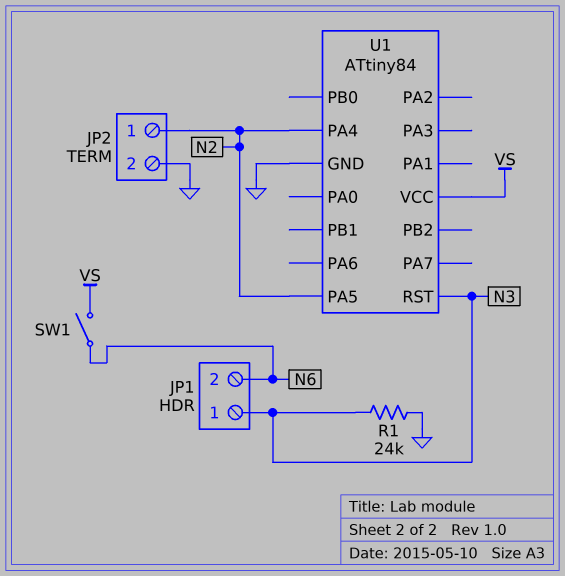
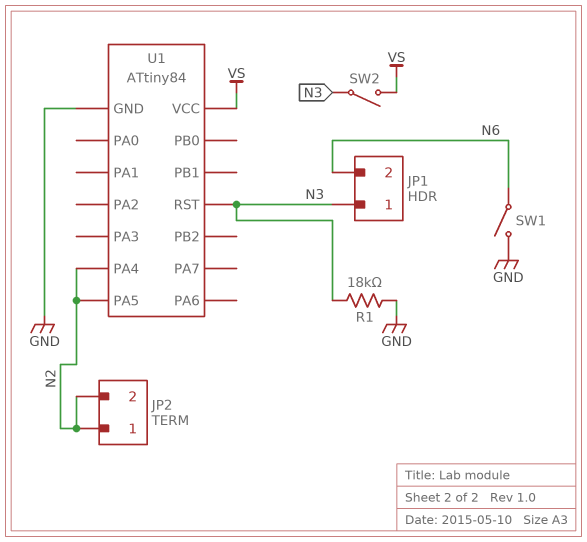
JP2 pin 2: GND -> N2
R1: 24k (GND, N3) -> 18k (GND, N3)
SW1: switch (N6, VS) -> switch (GND, N6)
SW2: none -> switch (N3, VS)

